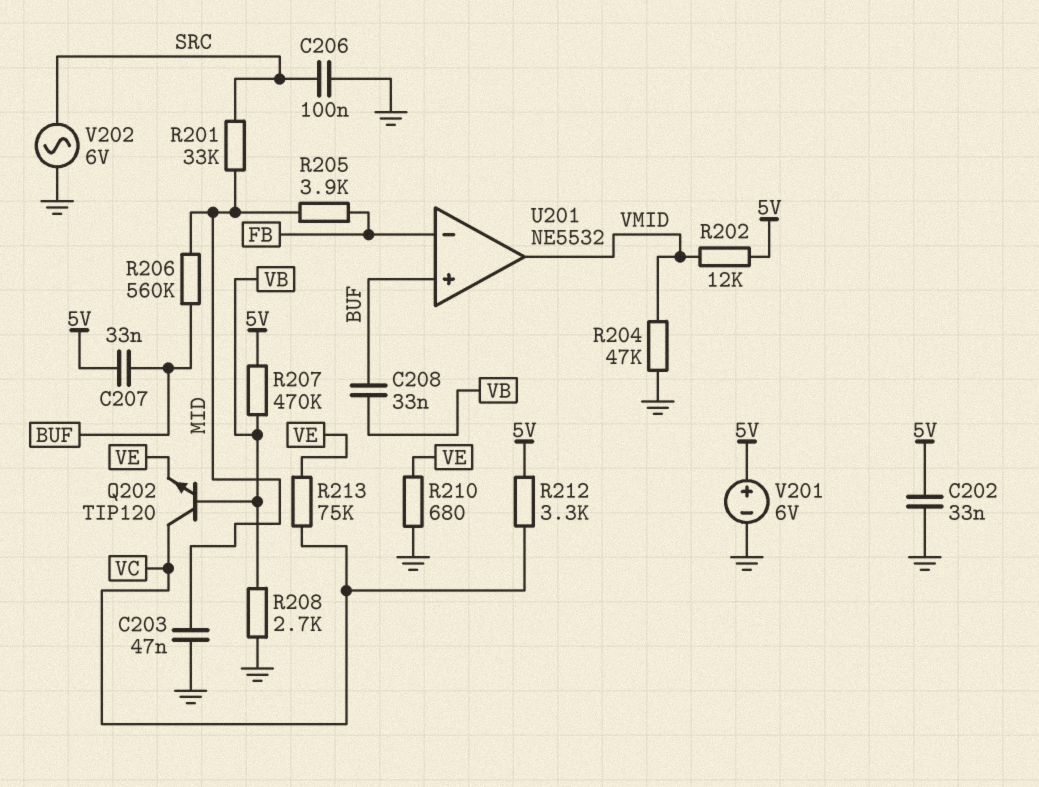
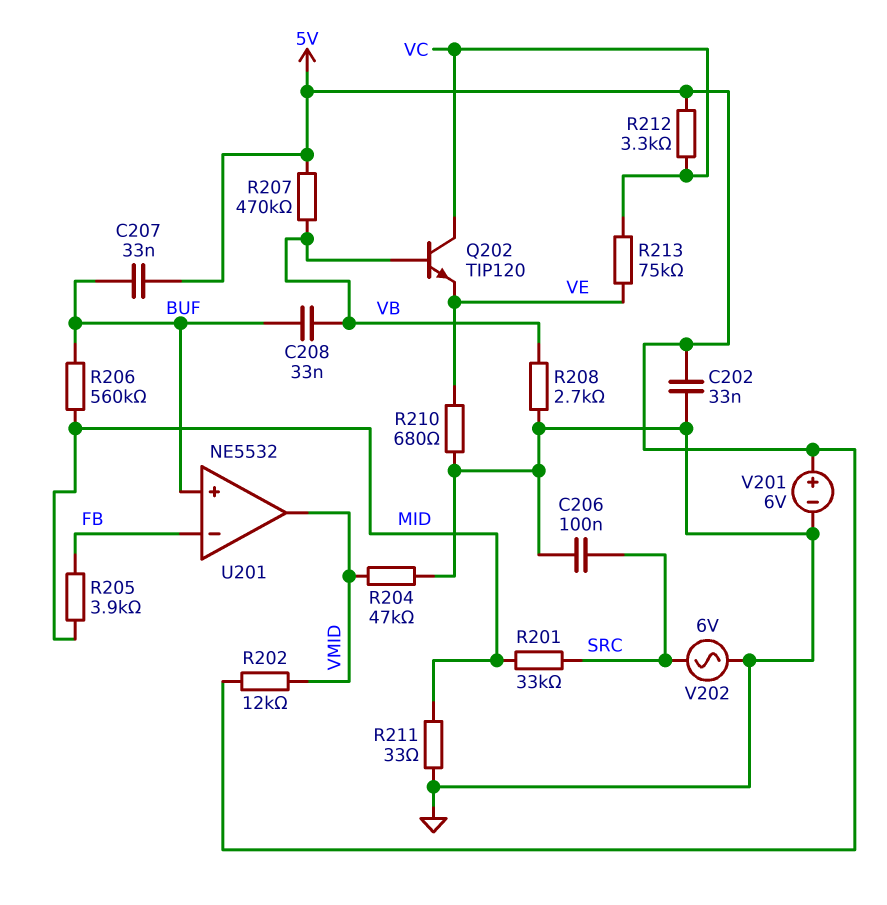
C203: 47nF (GND, MID) -> none
R211: none -> 33 (GND, MID)

